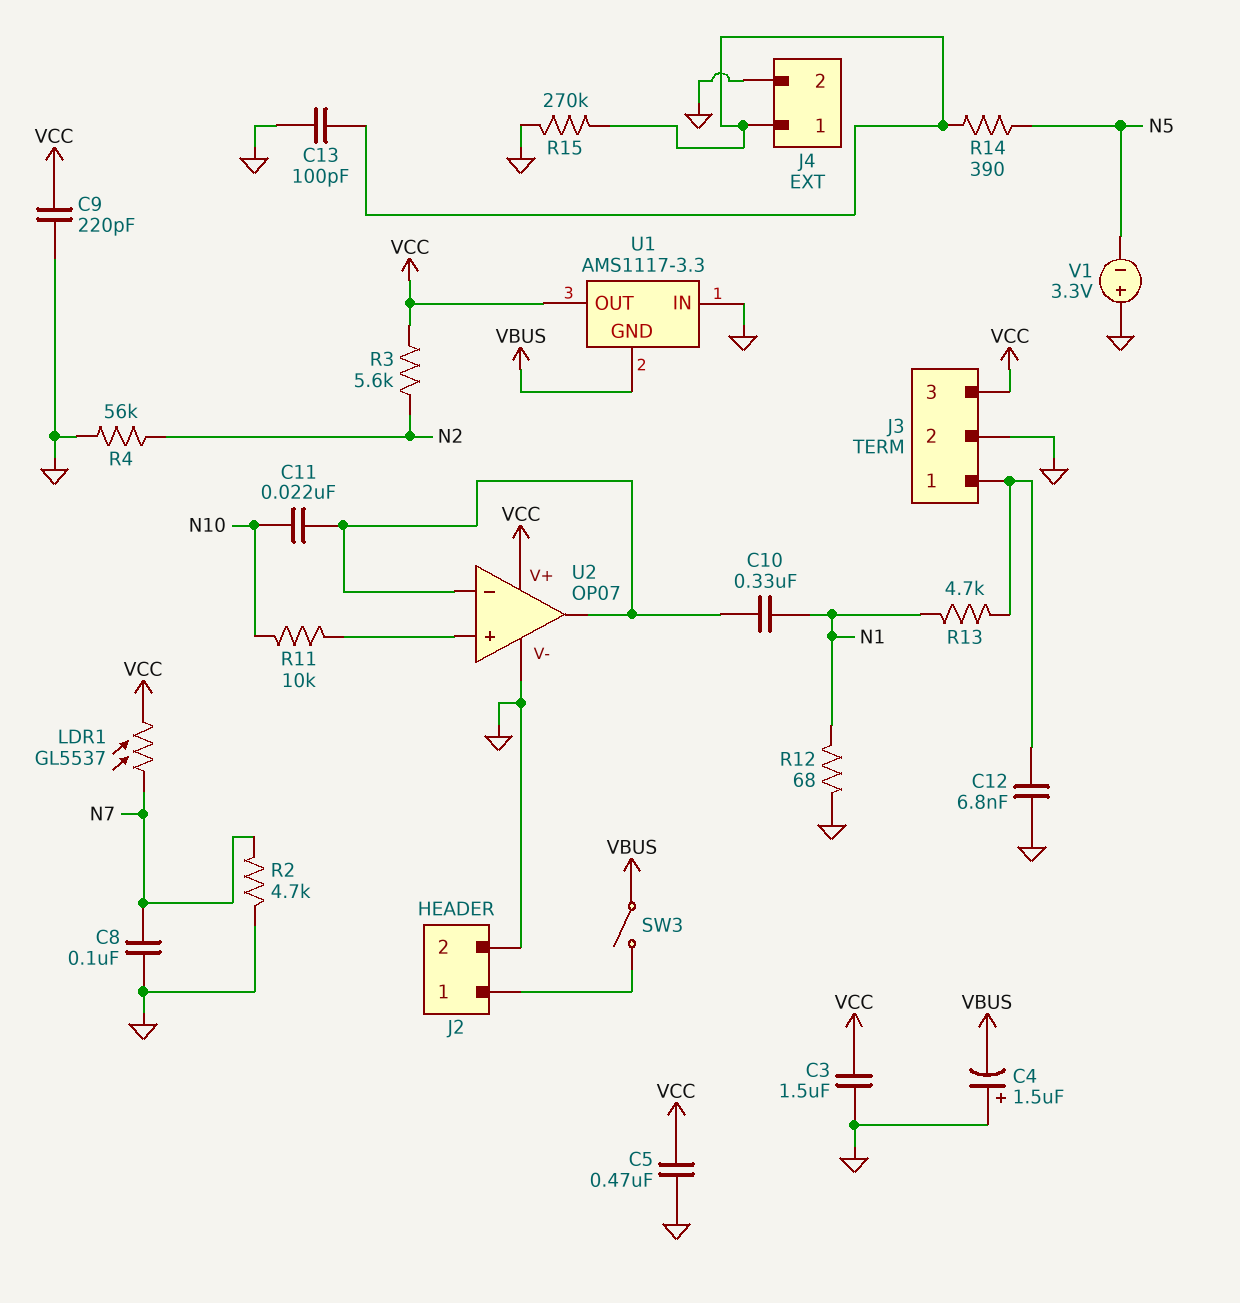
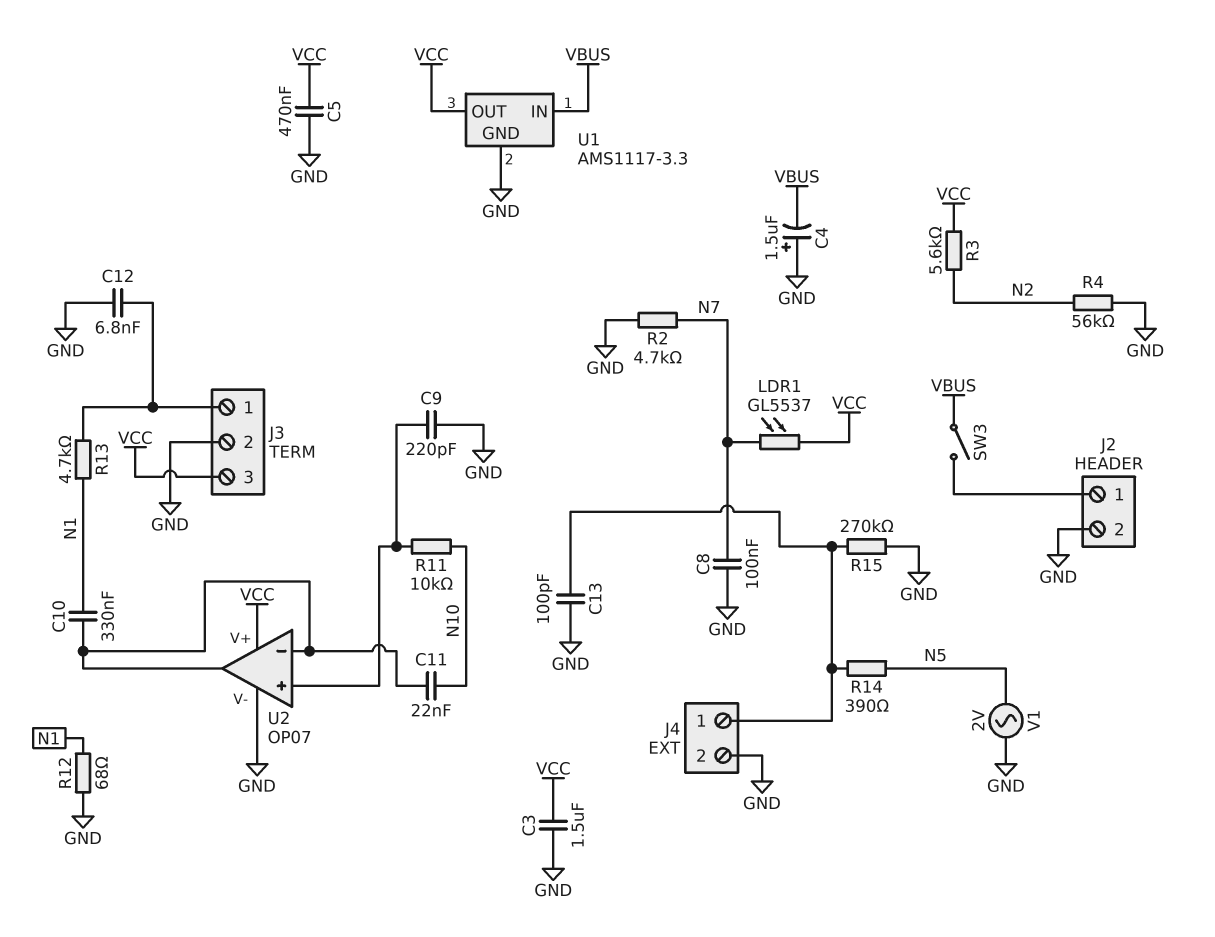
C9: 220pF (GND, VCC) -> 220pF (GND, U2/in+)
U1 pin GND: VBUS -> GND
U1 pin IN: GND -> VBUS
V1: 3.3V (plus GND, minus N5) -> AC 2V (GND, N5)

